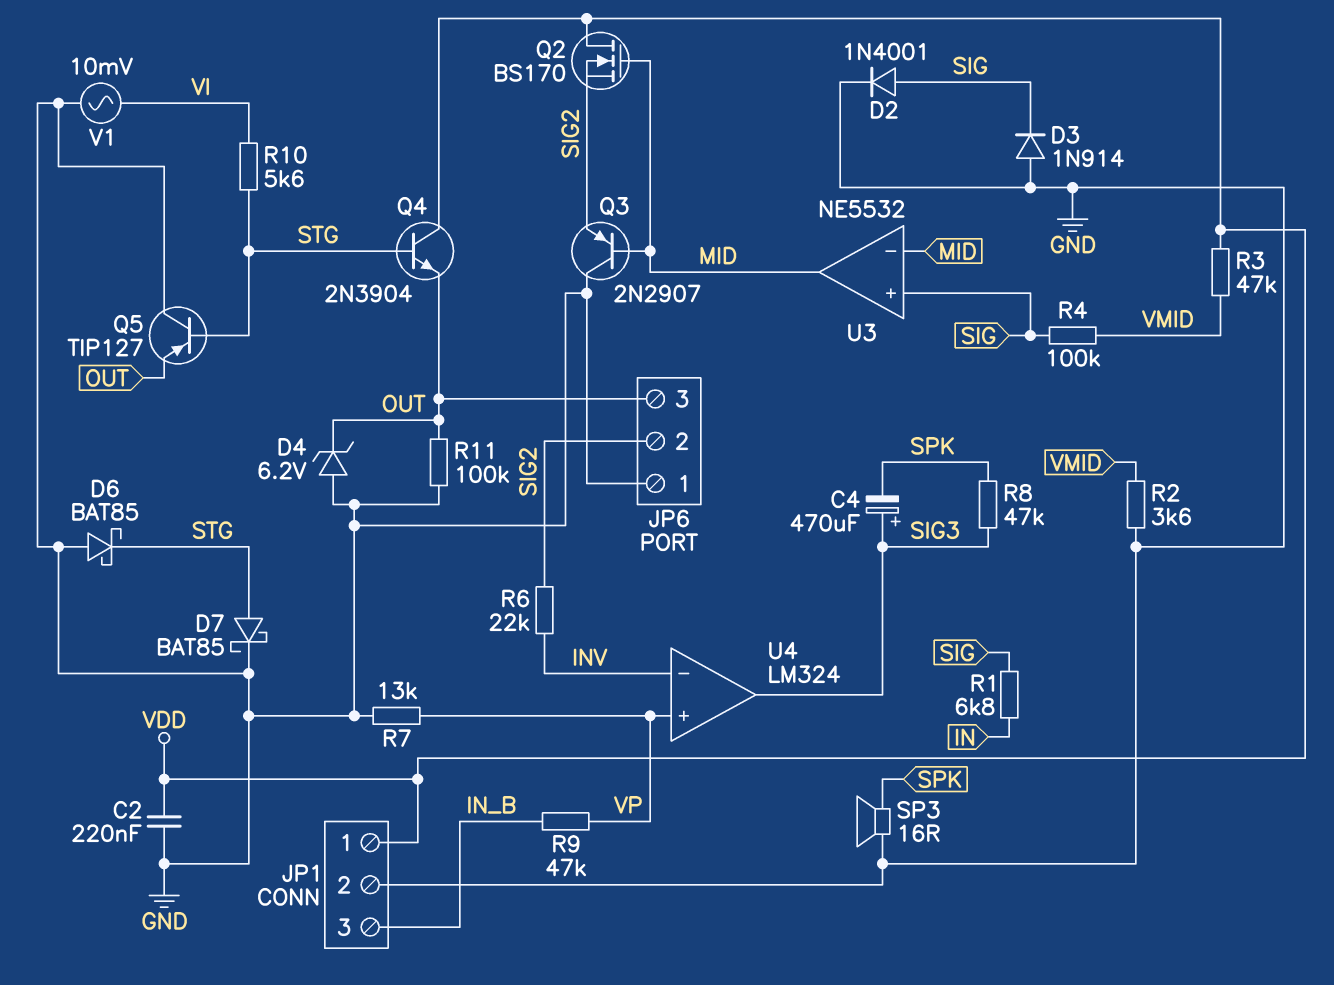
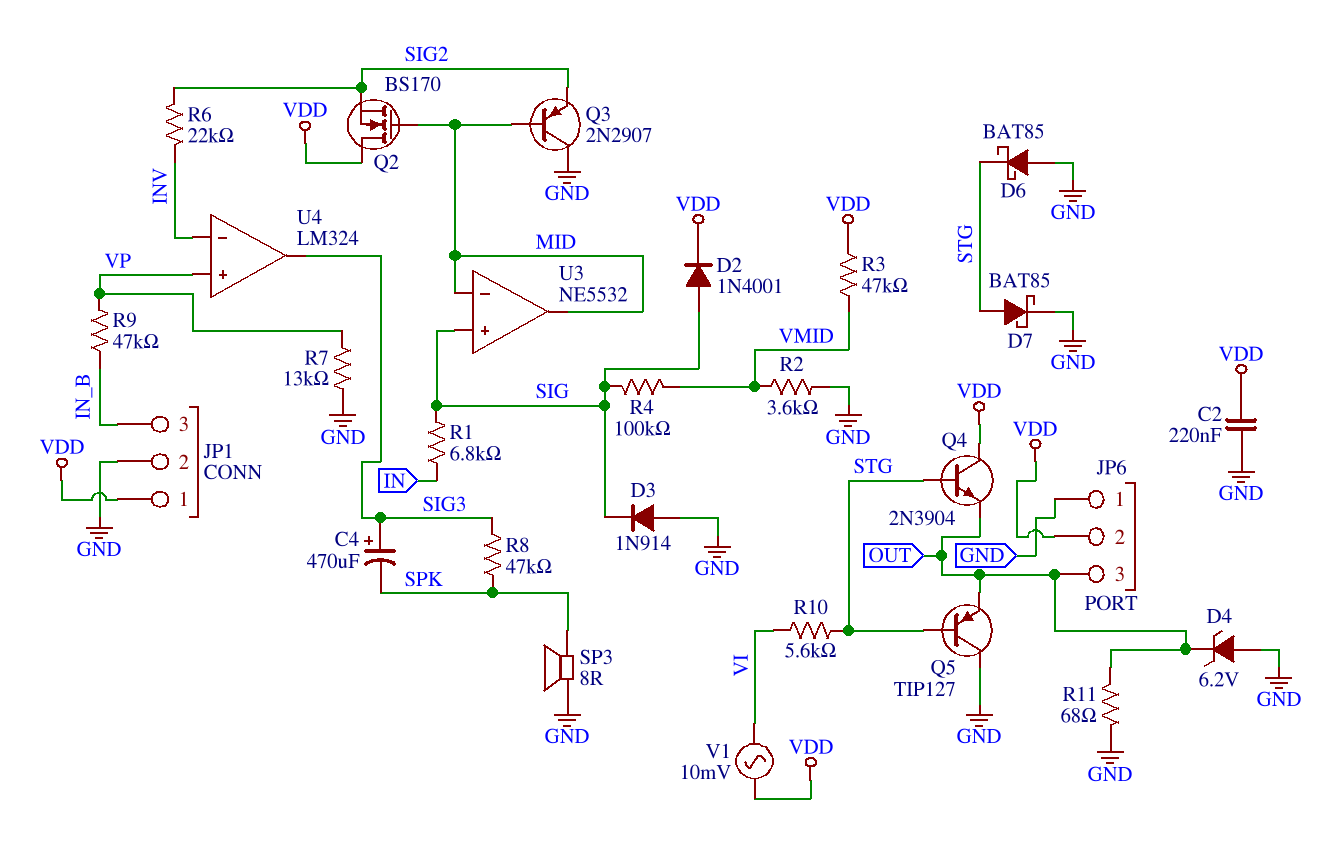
D2: diode 1N4001 (A SIG, K GND) -> diode 1N4001 (A SIG, K VDD)
JP6 pin 2: SIG2 -> VDD
R11: 100k (GND, OUT) -> 68 (GND, OUT)
SP3: speaker 16R (GND, SPK) -> speaker 8R (GND, SPK)
V1: AC 10mV (GND, VI) -> AC 10mV (VDD, VI)

